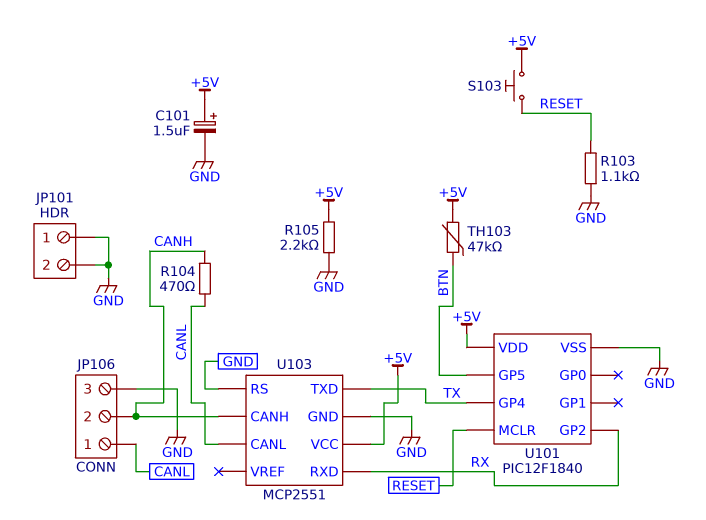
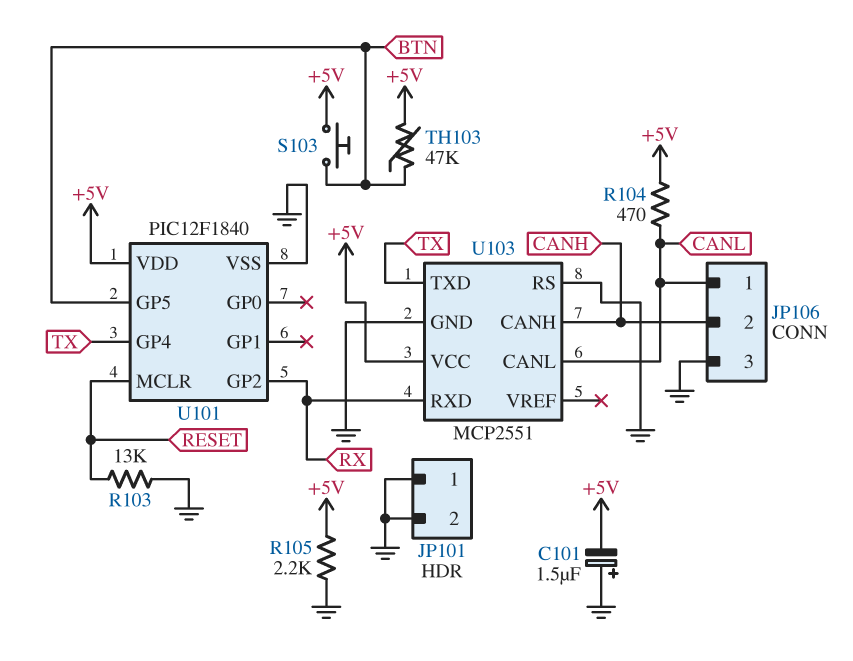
C101: 1.5uF (plus +5V, minus GND) -> 1.5uF (plus GND, minus +5V)
R103: 1.1k (GND, RESET) -> 13k (GND, RESET)
R104: 470 (CANH, CANL) -> 470 (+5V, CANL)
S103: button (+5V, RESET) -> button (+5V, BTN)

